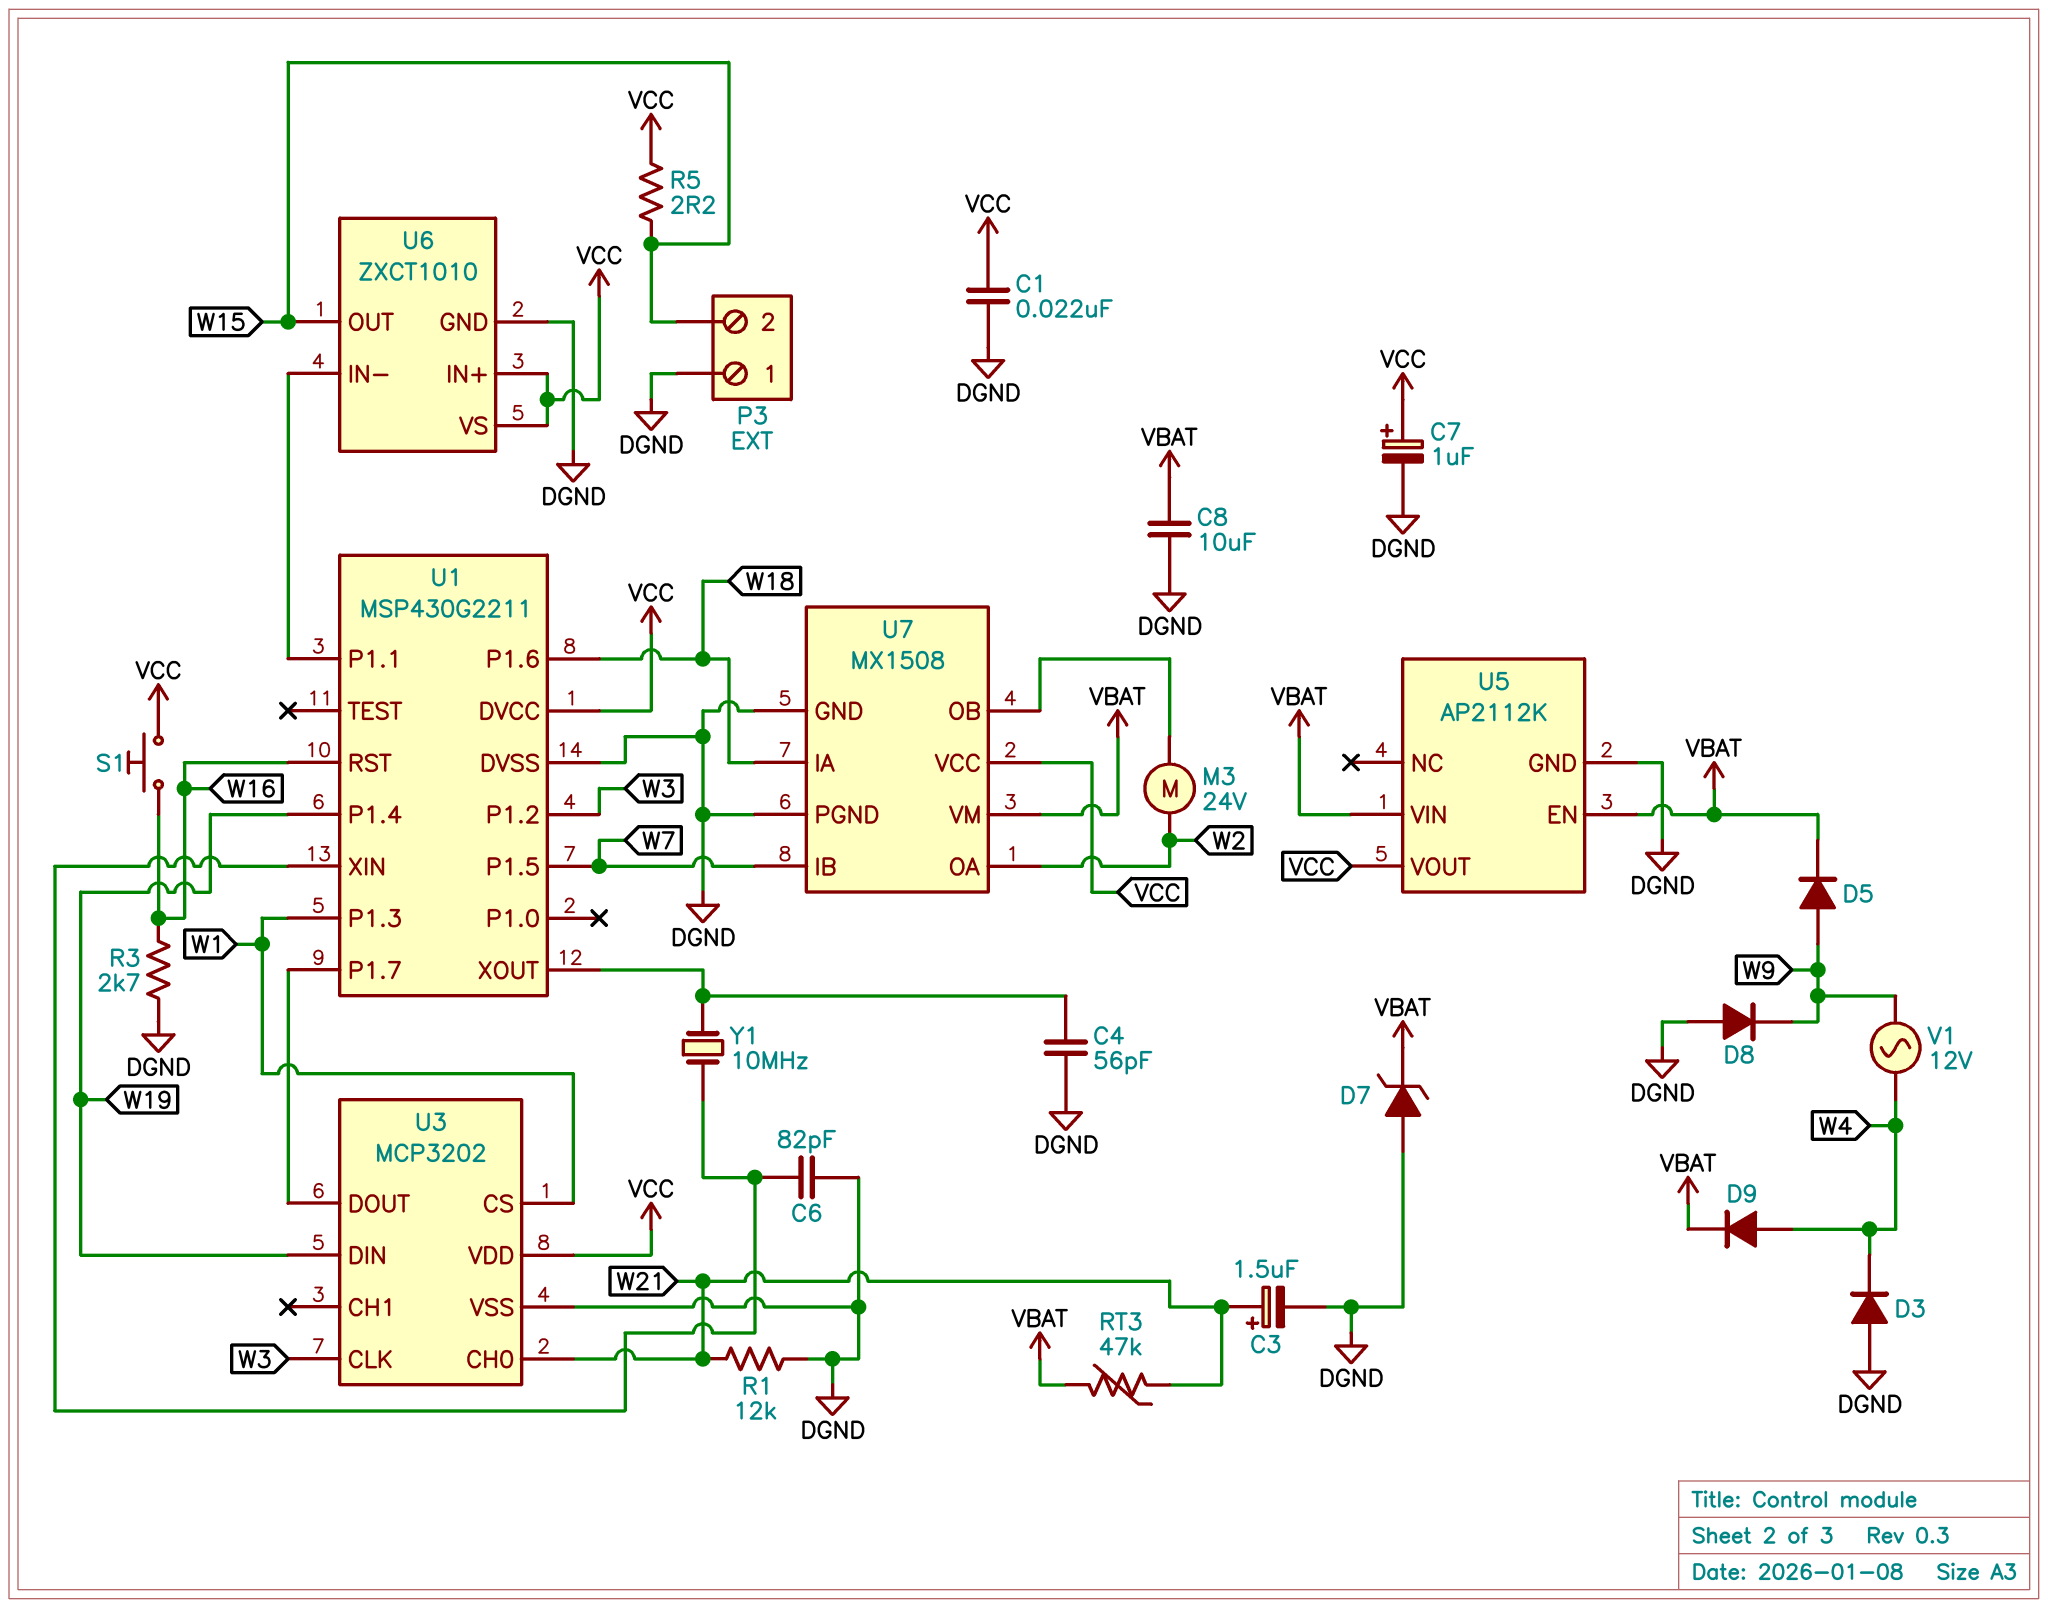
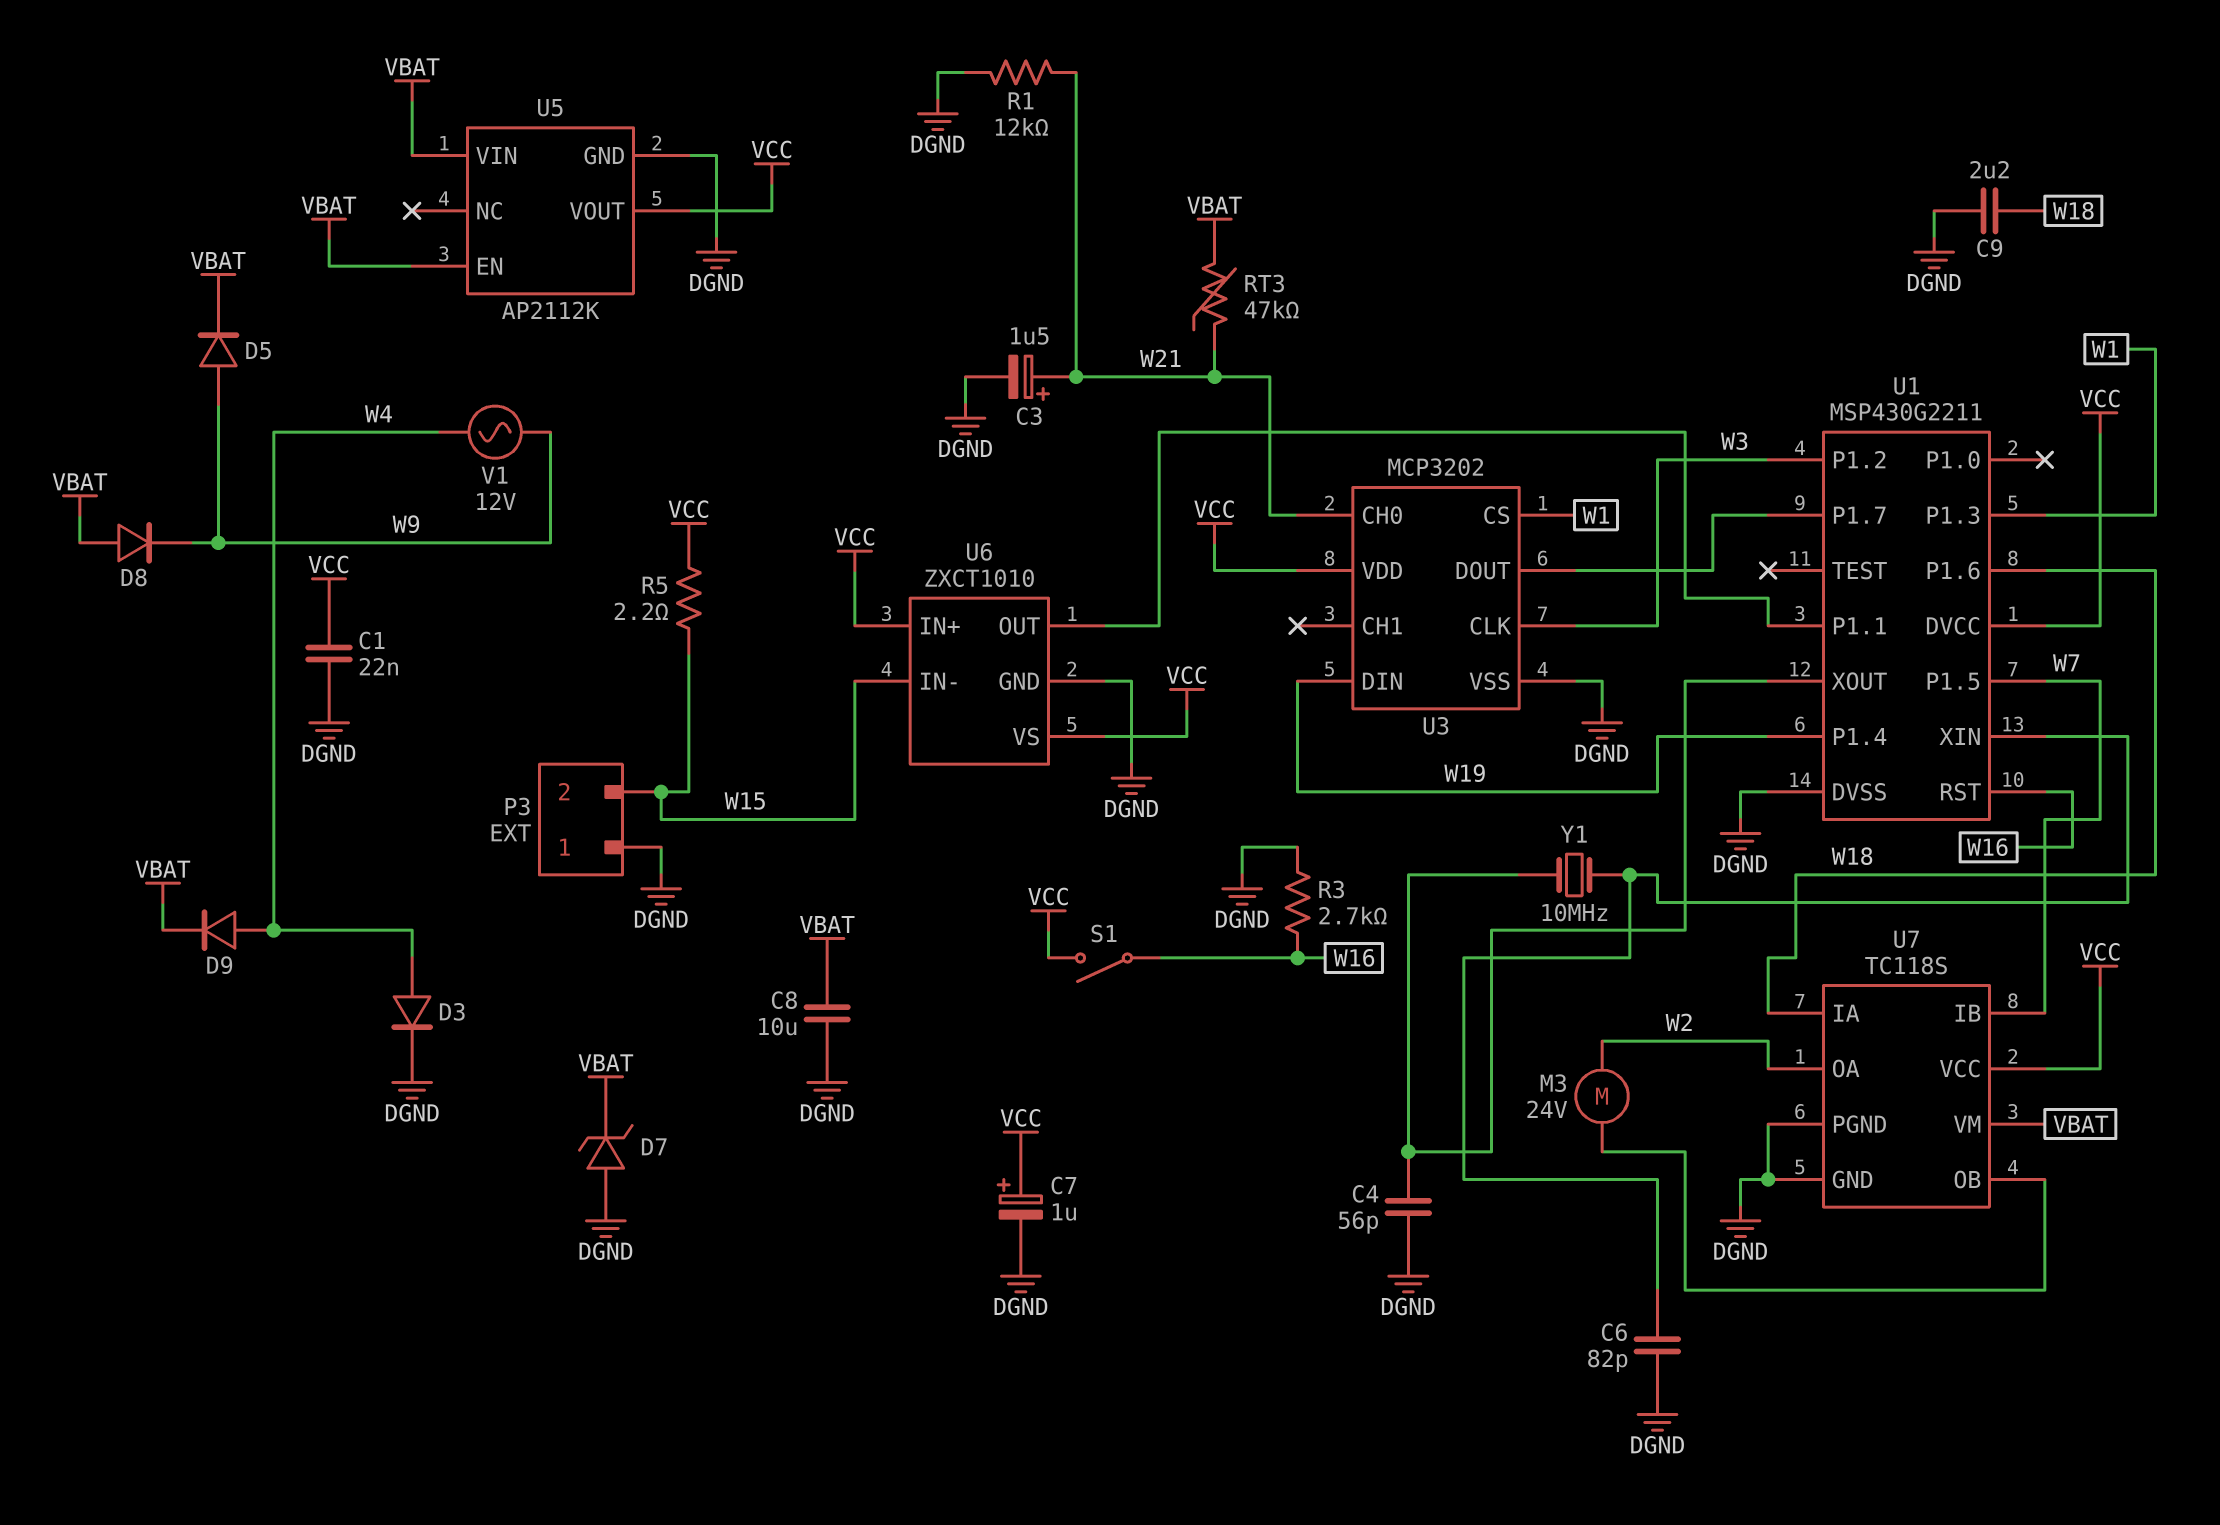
C9: none -> 2.2uF (DGND, W18)
D3: diode (A DGND, K W4) -> diode (A W4, K DGND)
D8: diode (A DGND, K W9) -> diode (A VBAT, K W9)
S1: button (VCC, W16) -> switch (VCC, W16)
U6 pin IN-: U1/P1.1 -> W15
U6 pin OUT: W15 -> U1/P1.1
U7: MX1508 -> TC118S

